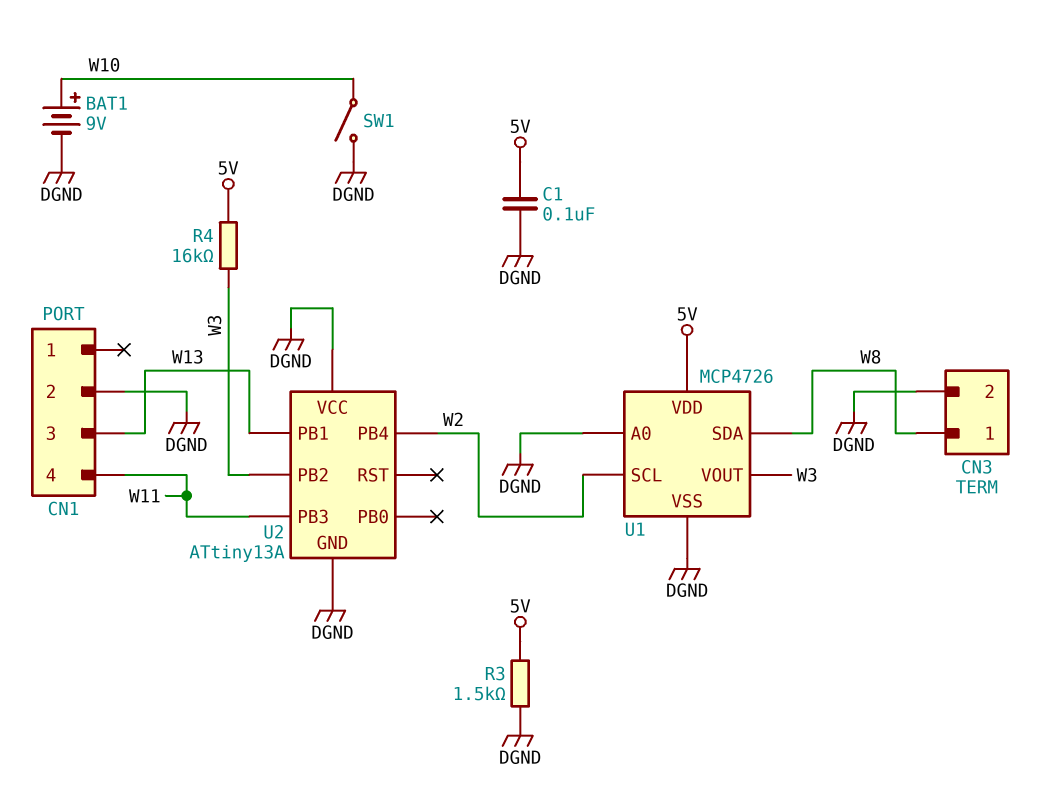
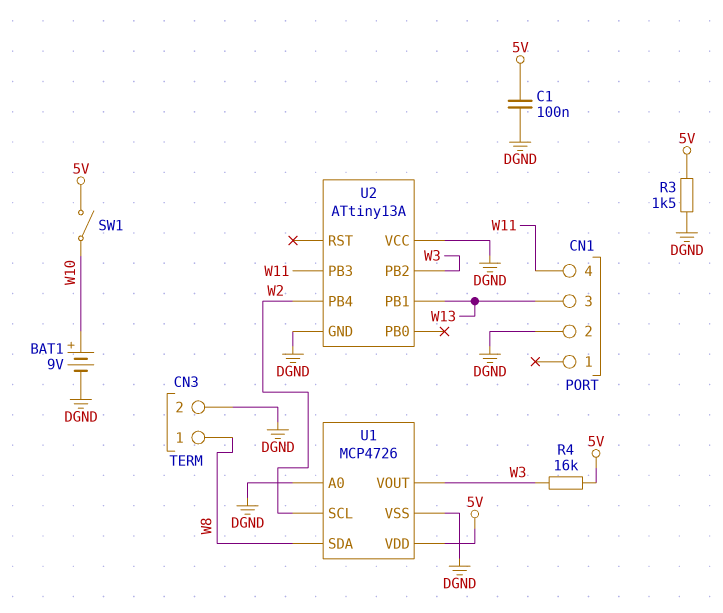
SW1: switch (DGND, W10) -> switch (5V, W10)

